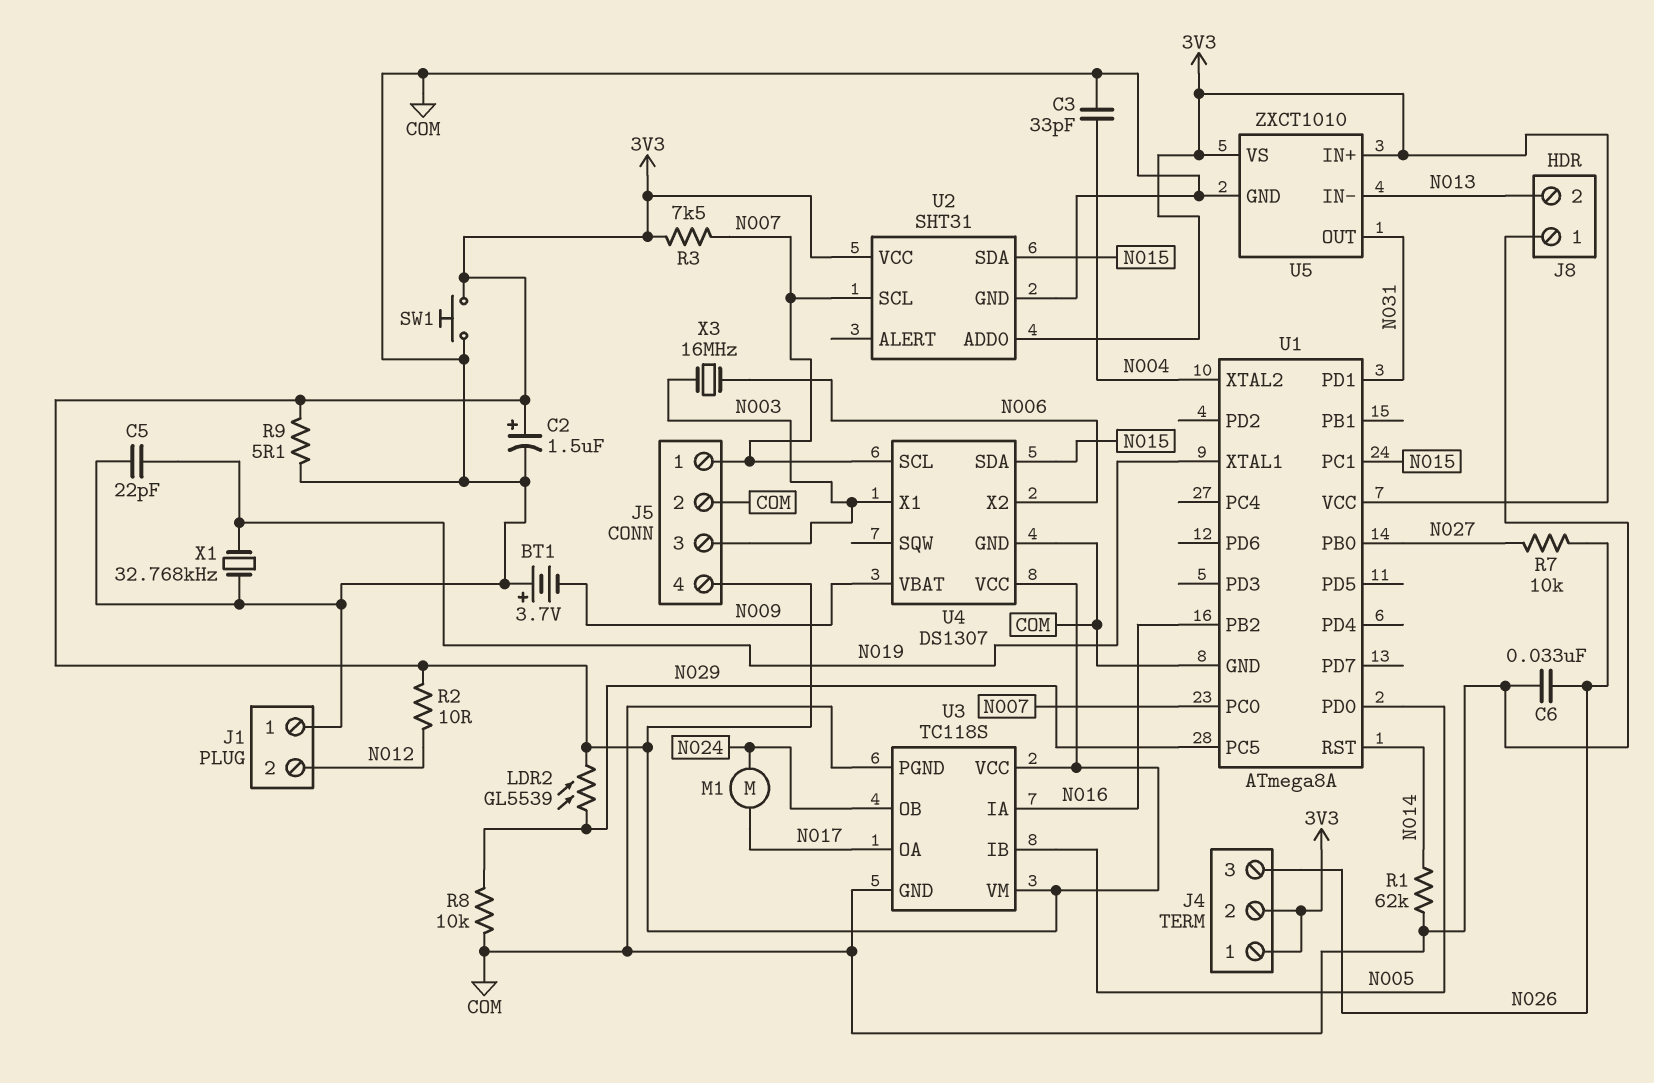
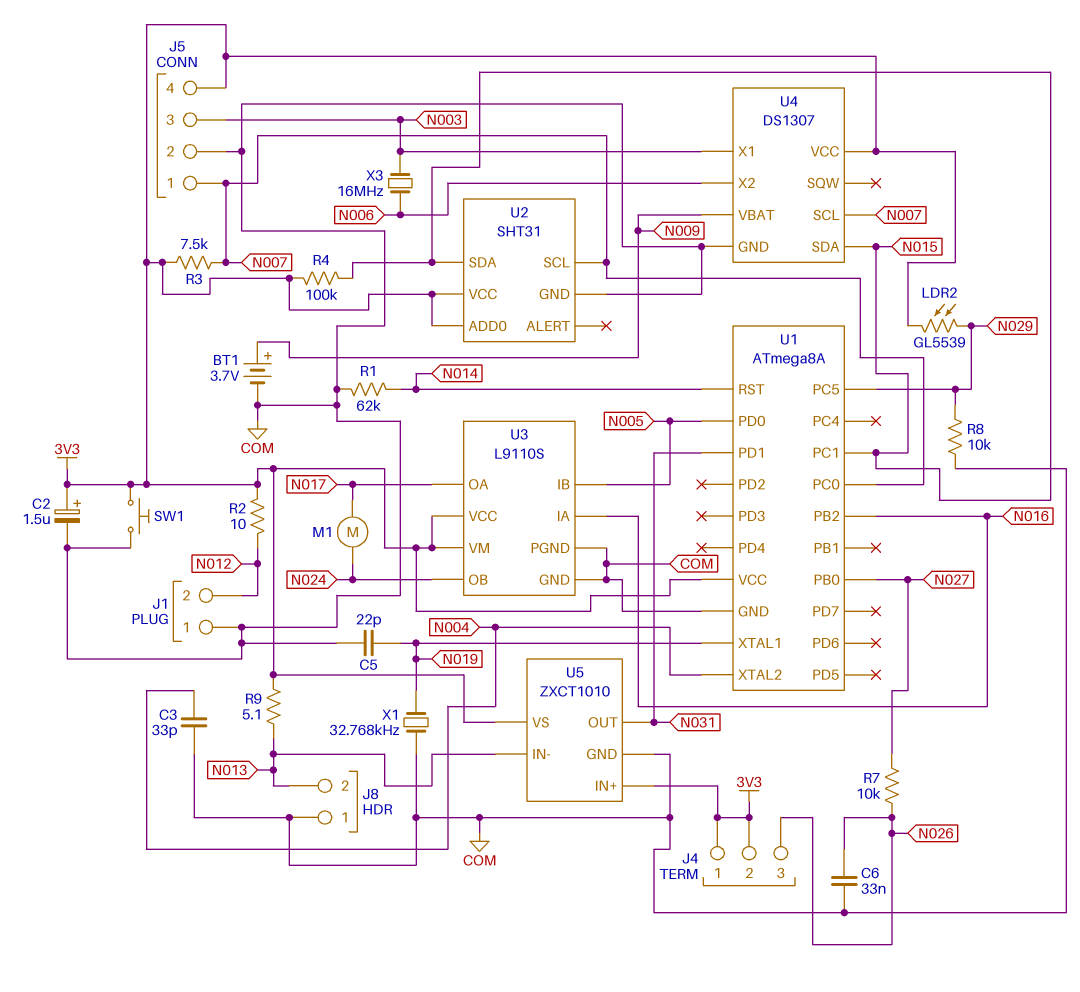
BT1: 3.7V (plus COM, minus N009) -> 3.7V (plus N009, minus COM)
R4: none -> 100k (3V3, N015)
R9: 5.1 (3V3, COM) -> 5.1 (3V3, N013)
U3: TC118S -> L9110S

